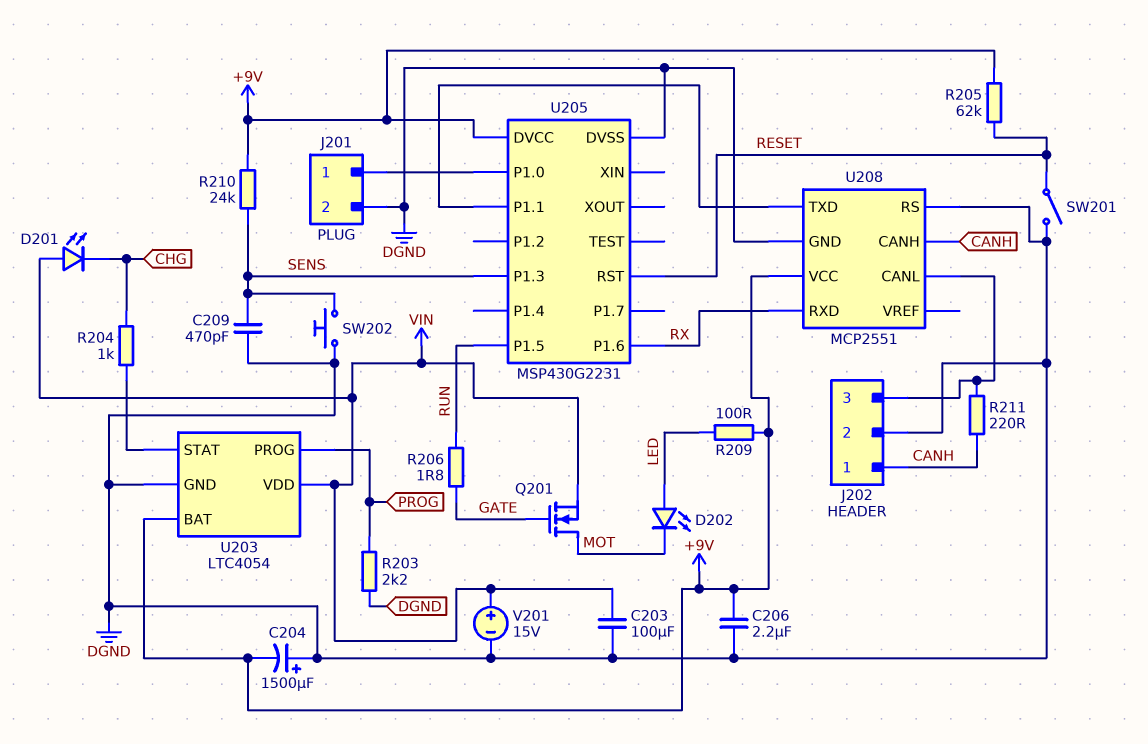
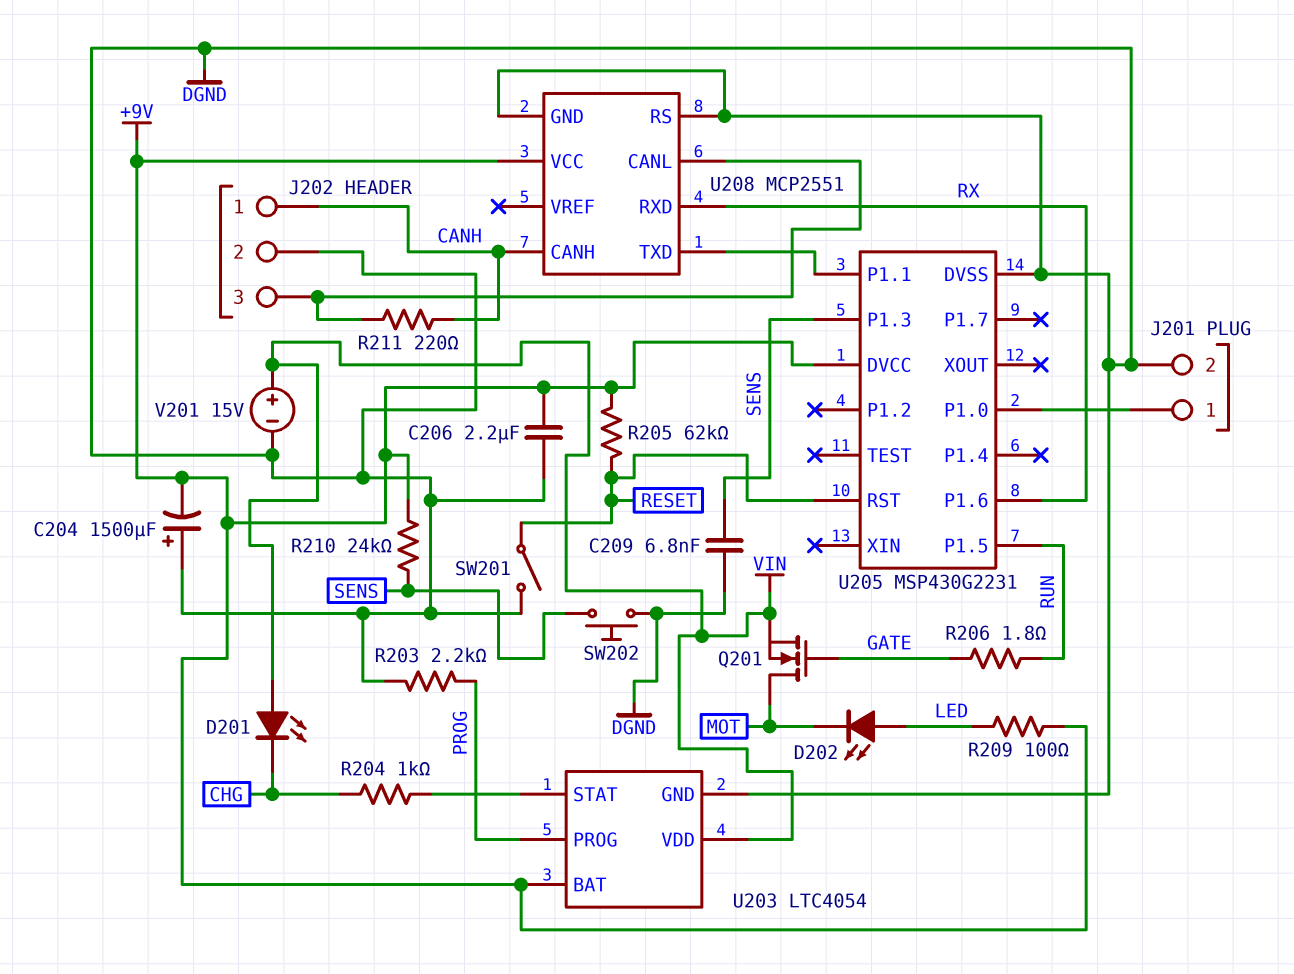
C203: 100uF (DGND, VIN) -> none
C209: 470pF (DGND, SENS) -> 6.8nF (DGND, SENS)

